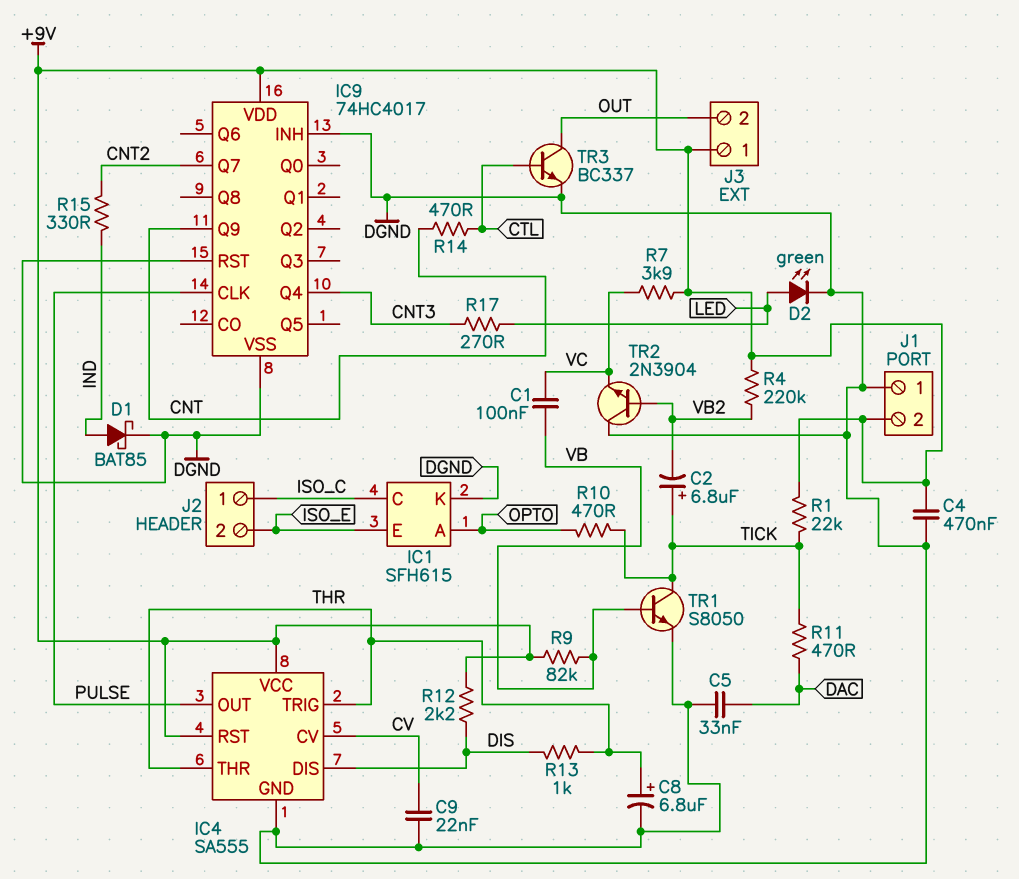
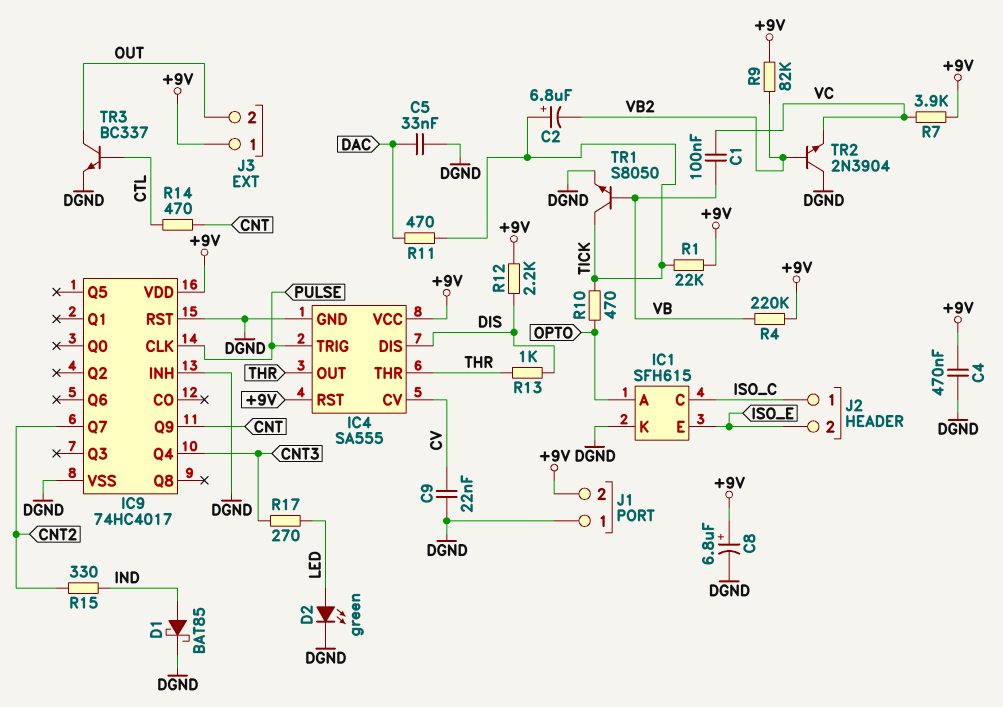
C8: 6.8uF (plus THR, minus DGND) -> 6.8uF (plus +9V, minus DGND)
IC4 pin OUT: PULSE -> THR
IC4 pin TRIG: THR -> PULSE
R4: 220k (+9V, VB2) -> 220k (+9V, VB)
R9: 82k (+9V, VB) -> 82k (+9V, VB2)

